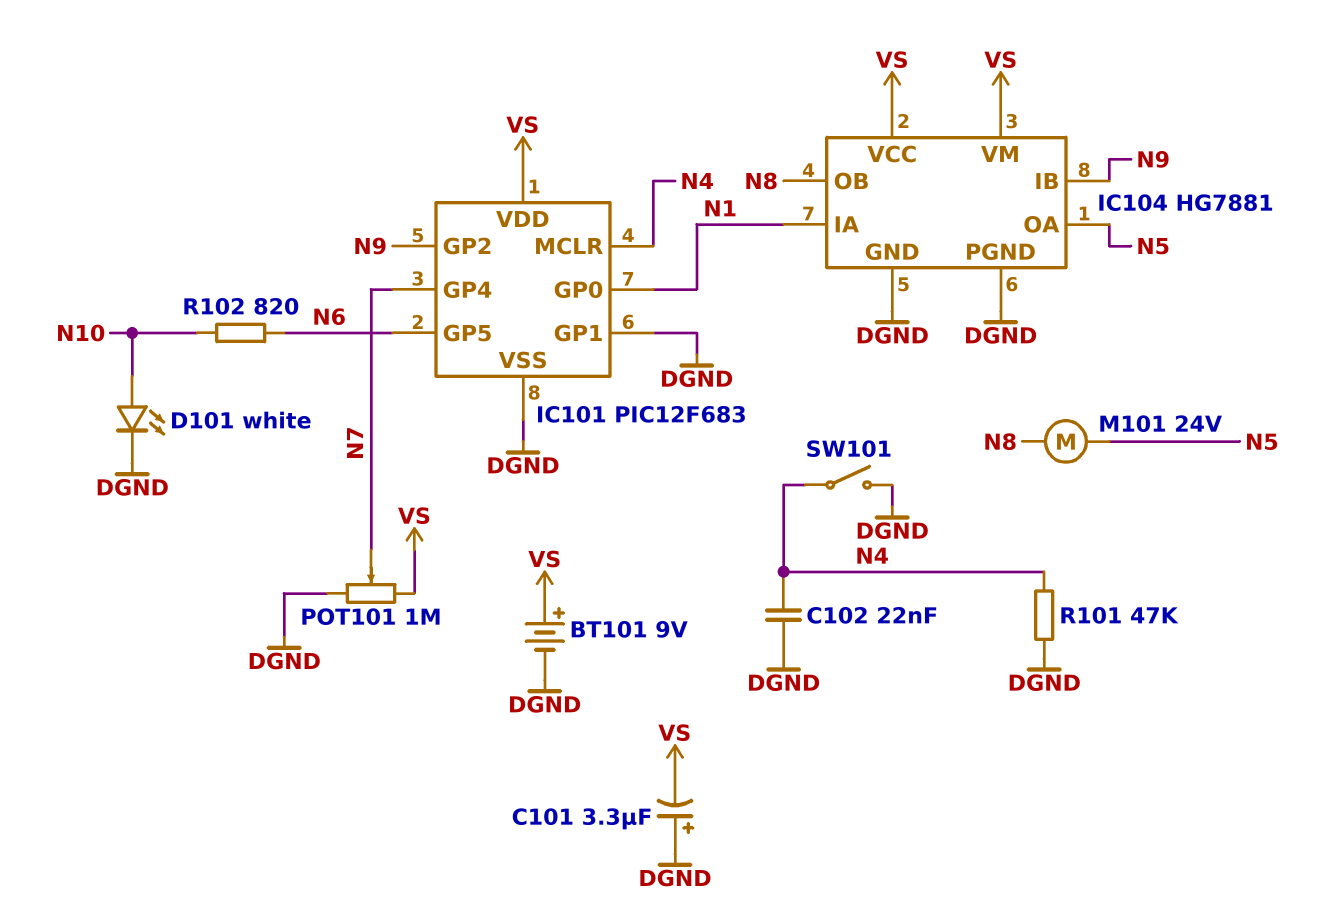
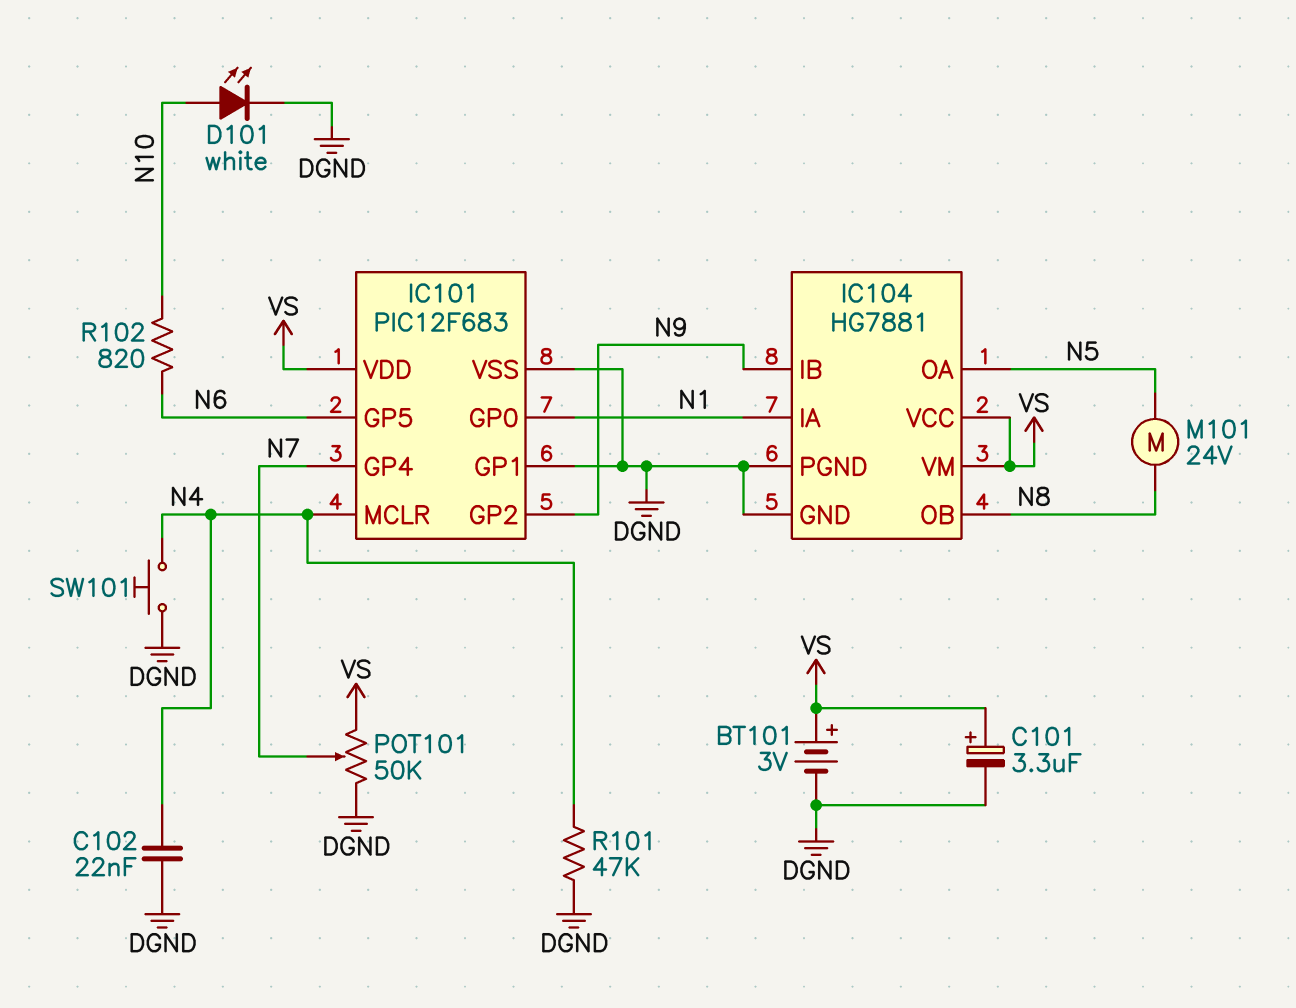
BT101: 9V (plus VS, minus DGND) -> 3V (plus VS, minus DGND)
C101: 3.3uF (plus DGND, minus VS) -> 3.3uF (plus VS, minus DGND)
POT101: 1M (DGND, VS, wiper N7) -> 50k (DGND, VS, wiper N7)
SW101: switch (DGND, N4) -> button (DGND, N4)

